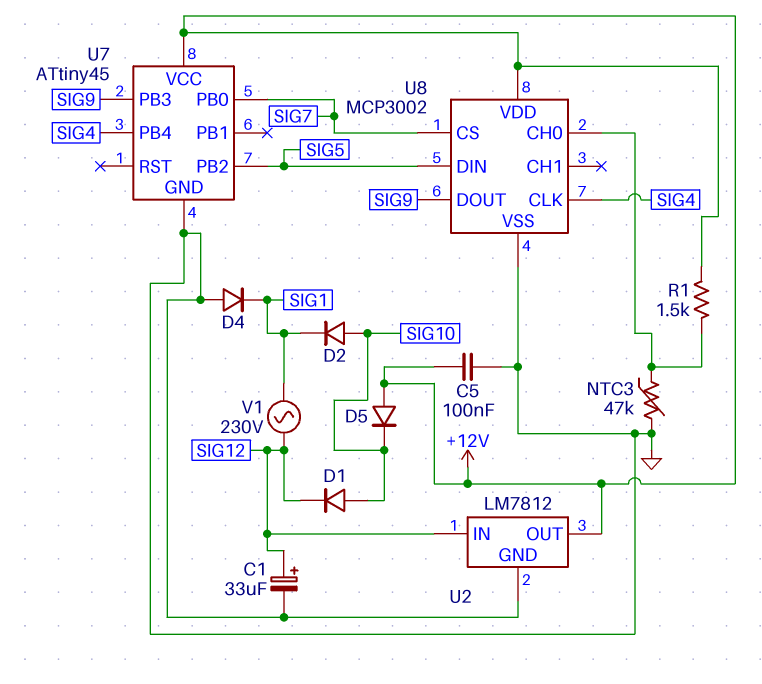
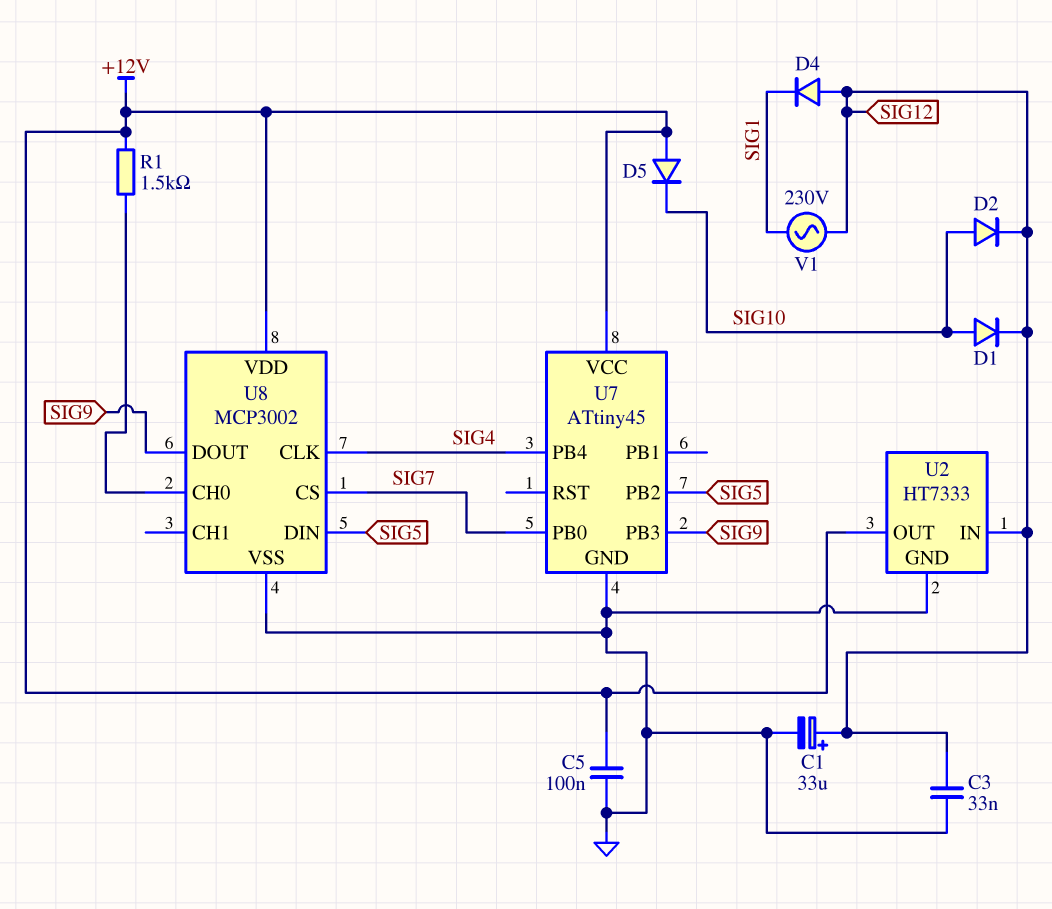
C3: none -> 33nF (GND, SIG12)
D2: diode (A SIG10, K SIG1) -> diode (A SIG10, K SIG12)
D4: diode (A GND, K SIG1) -> diode (A SIG12, K SIG1)
NTC3: 47k (GND, U8/CH0) -> none
U2: LM7812 -> HT7333

